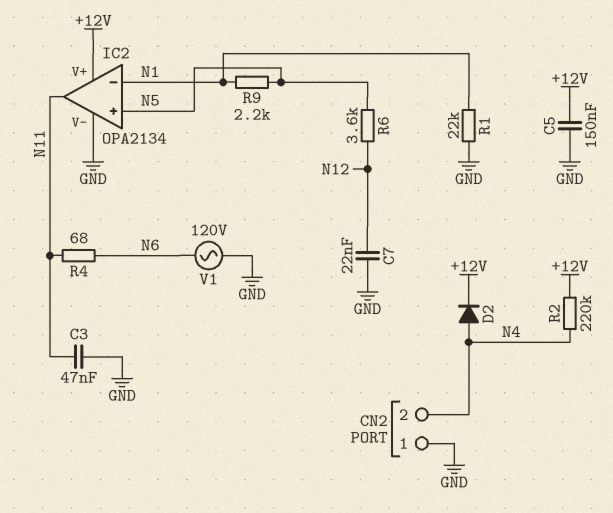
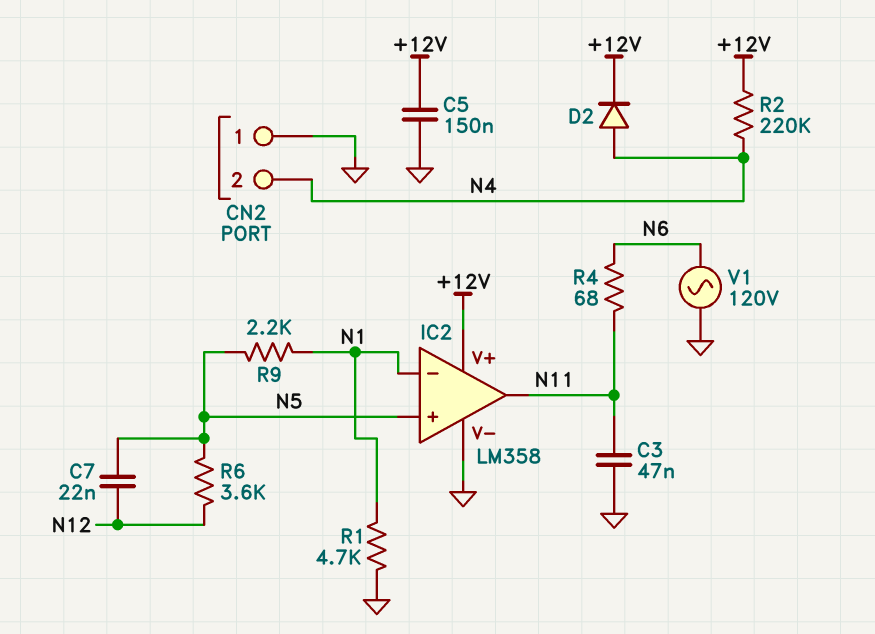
C7: 22nF (GND, N12) -> 22nF (N5, N12)
IC2: OPA2134 -> LM358
R1: 22k (GND, N1) -> 4.7k (GND, N1)

